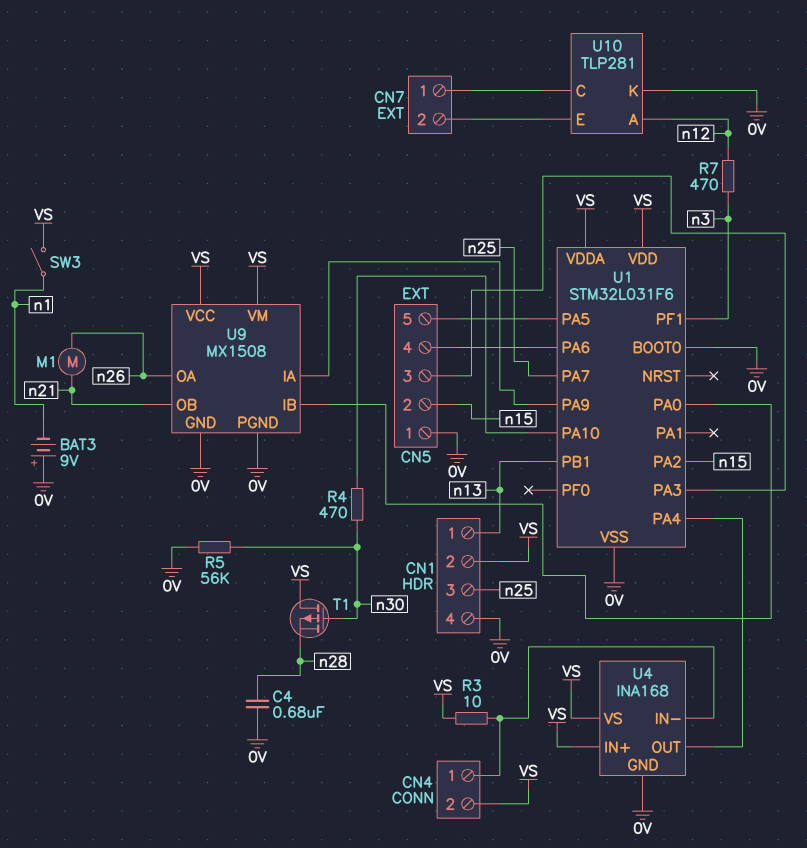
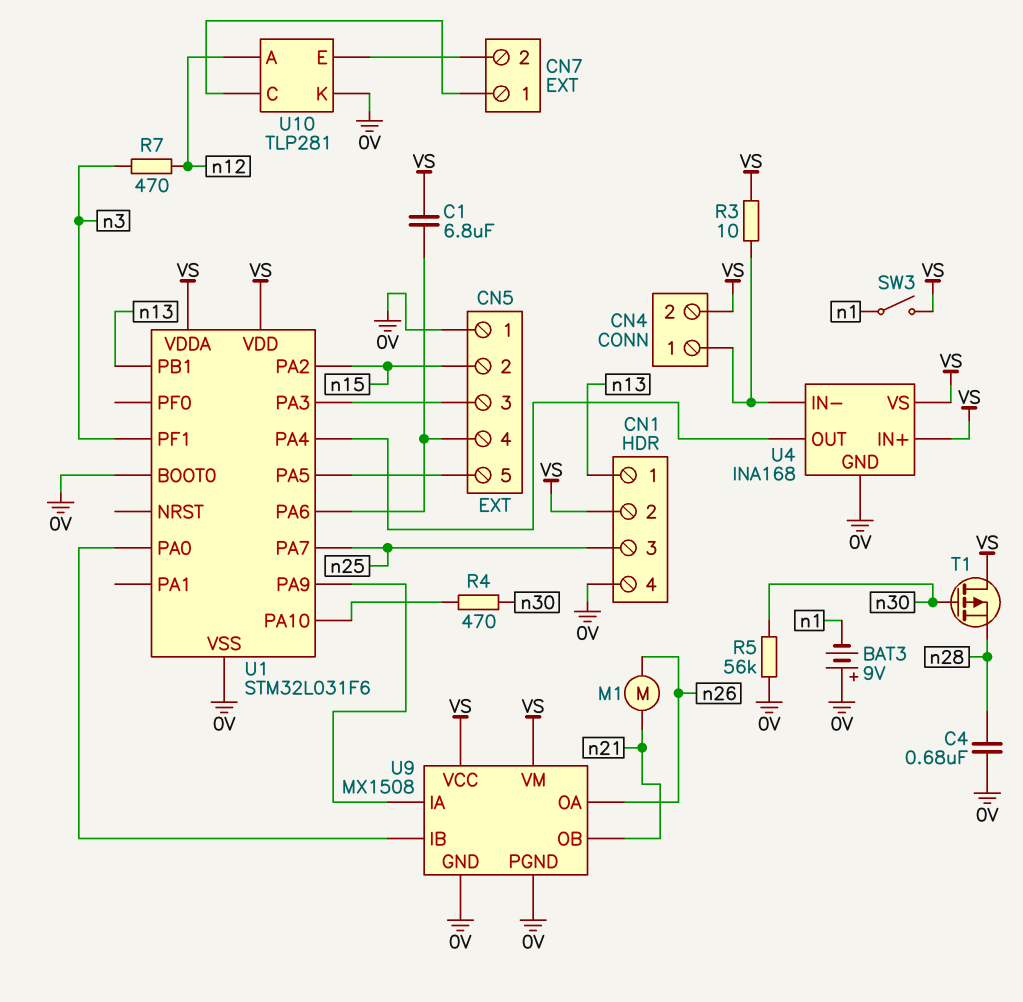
C1: none -> 6.8uF (CN5/4, VS)

